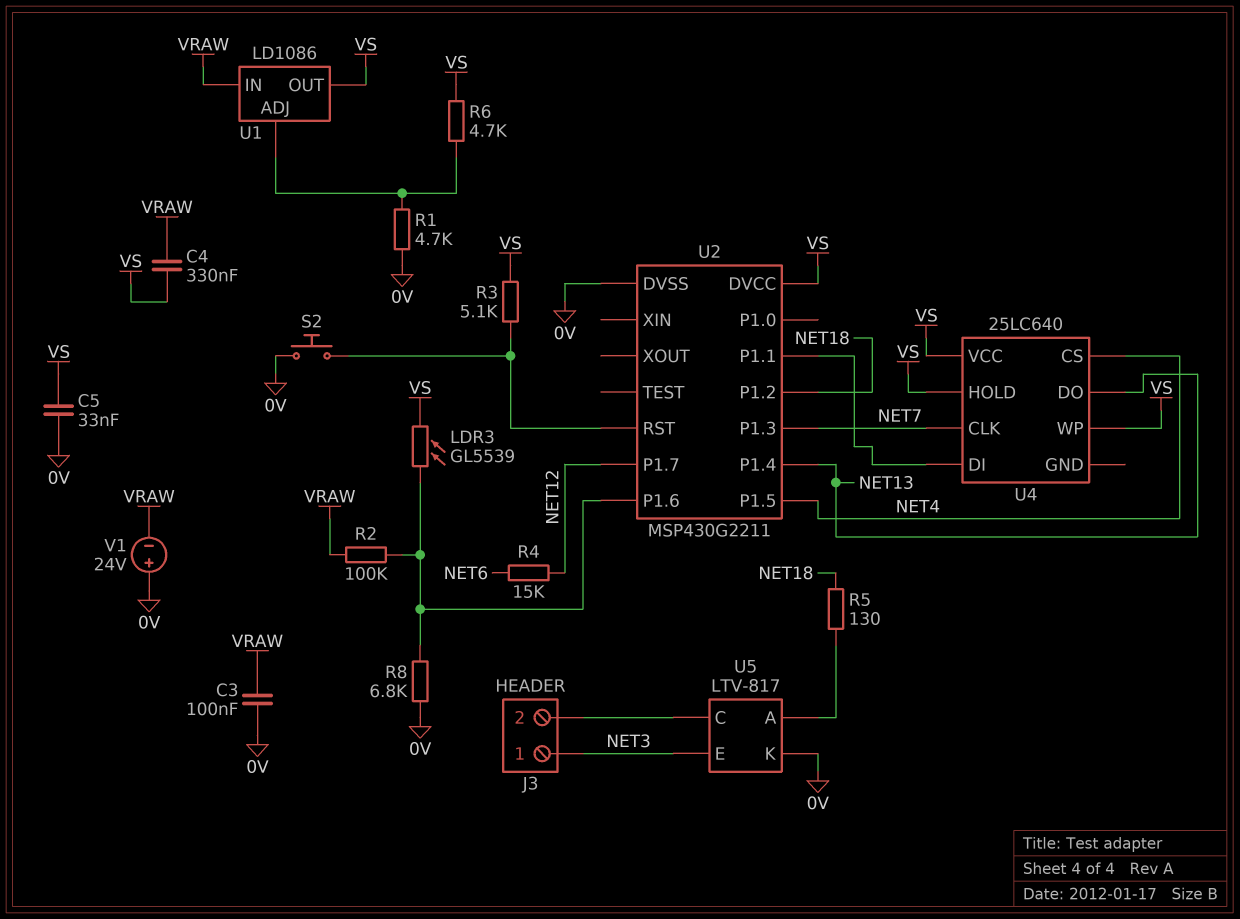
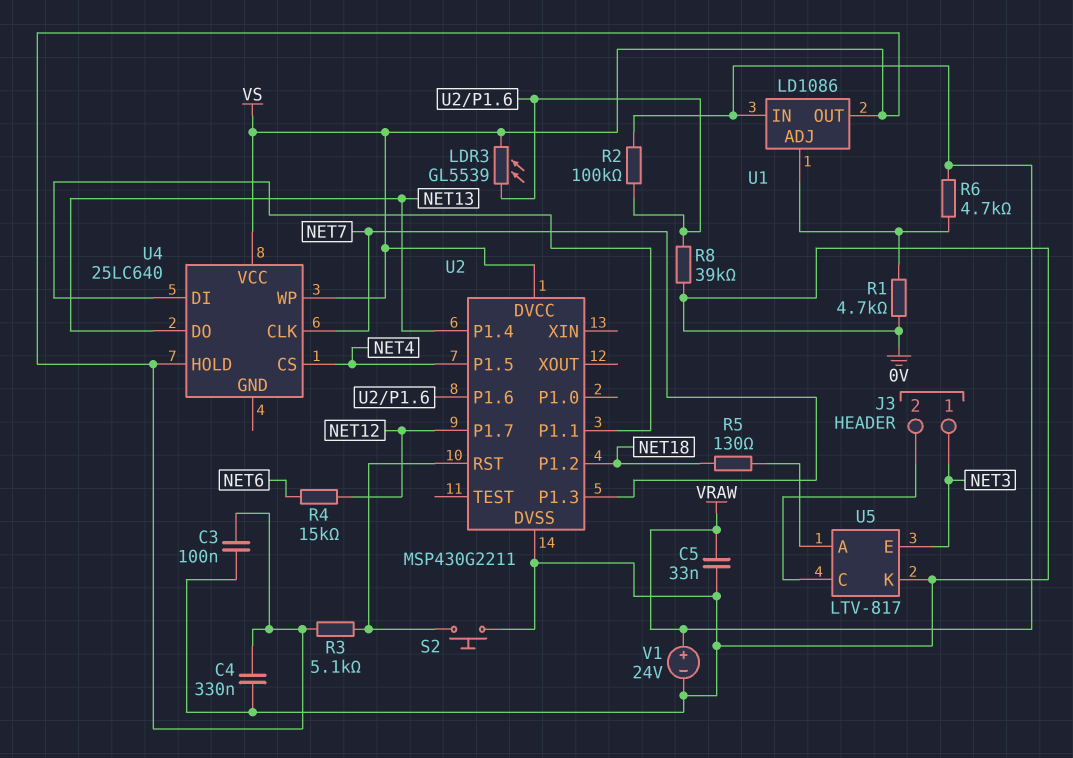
C3: 100nF (0V, VRAW) -> 100nF (0V, VS)
C4: 330nF (VRAW, VS) -> 330nF (0V, VS)
C5: 33nF (0V, VS) -> 33nF (0V, VRAW)
R6: 4.7k (U1/ADJ, VS) -> 4.7k (U1/ADJ, VRAW)
R8: 6.8k (0V, U2/P1.6) -> 39k (0V, U2/P1.6)
V1: 24V (plus 0V, minus VRAW) -> 24V (plus VRAW, minus 0V)

